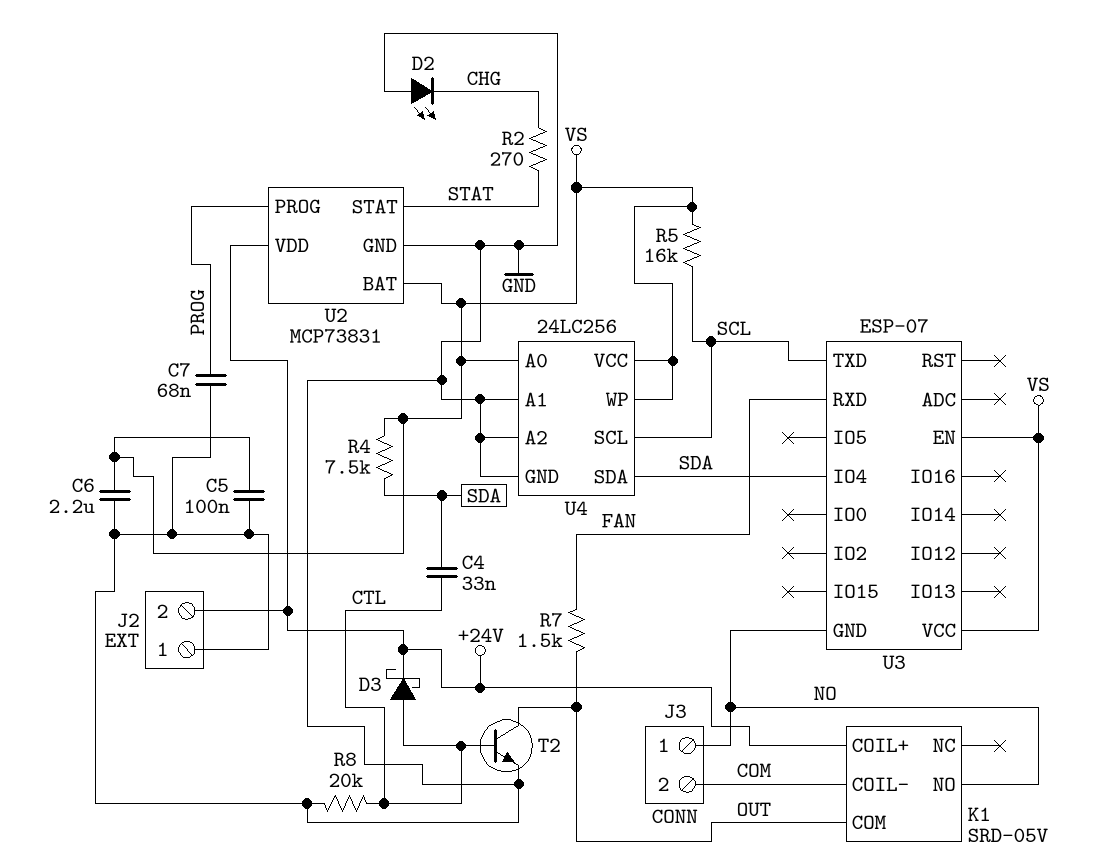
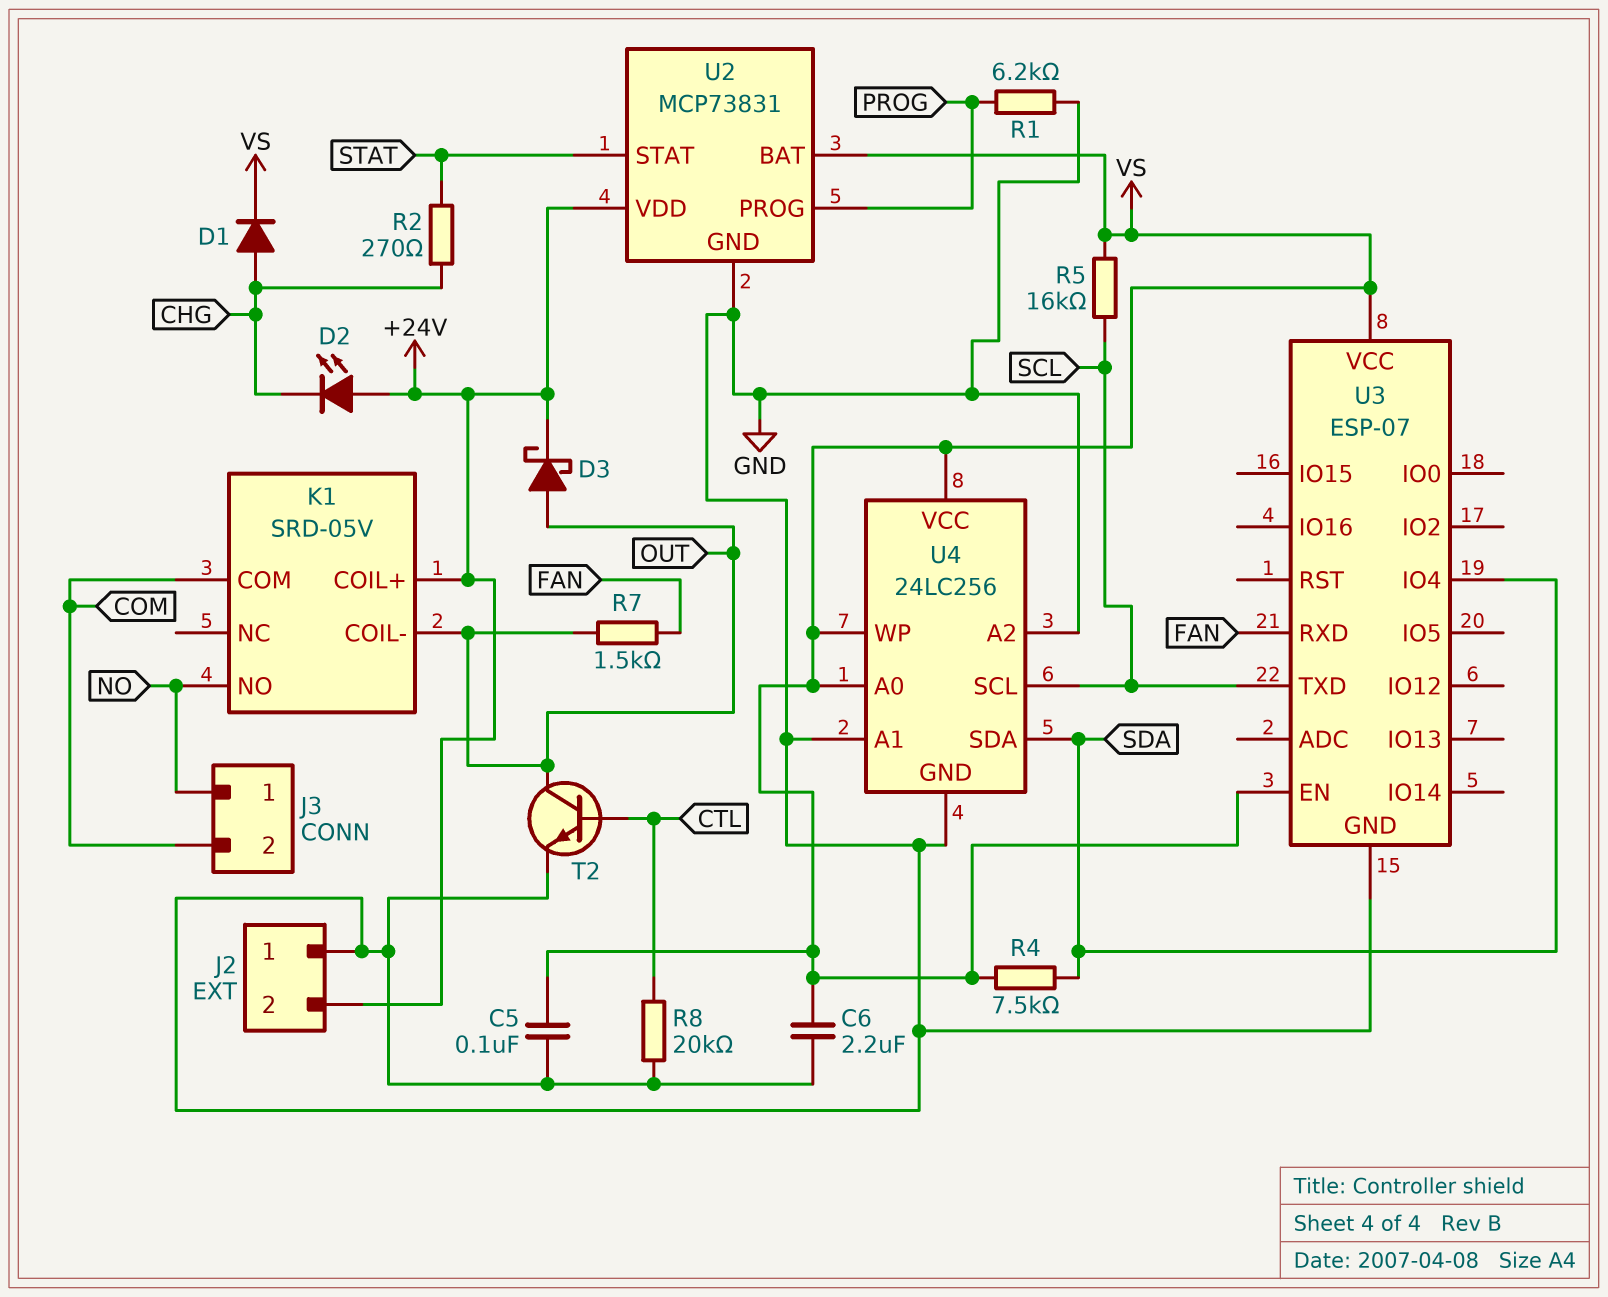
C4: 33nF (CTL, SDA) -> none
C7: 68nF (GND, PROG) -> none
D1: none -> diode (A CHG, K VS)
D2: LED (A GND, K CHG) -> LED (A +24V, K CHG)
D3: schottky (A CTL, K +24V) -> schottky (A OUT, K +24V)
K1 pin COIL-: COM -> OUT
K1 pin COM: OUT -> COM
R1: none -> 6.2k (GND, PROG)
U3 pin GND: NO -> GND

